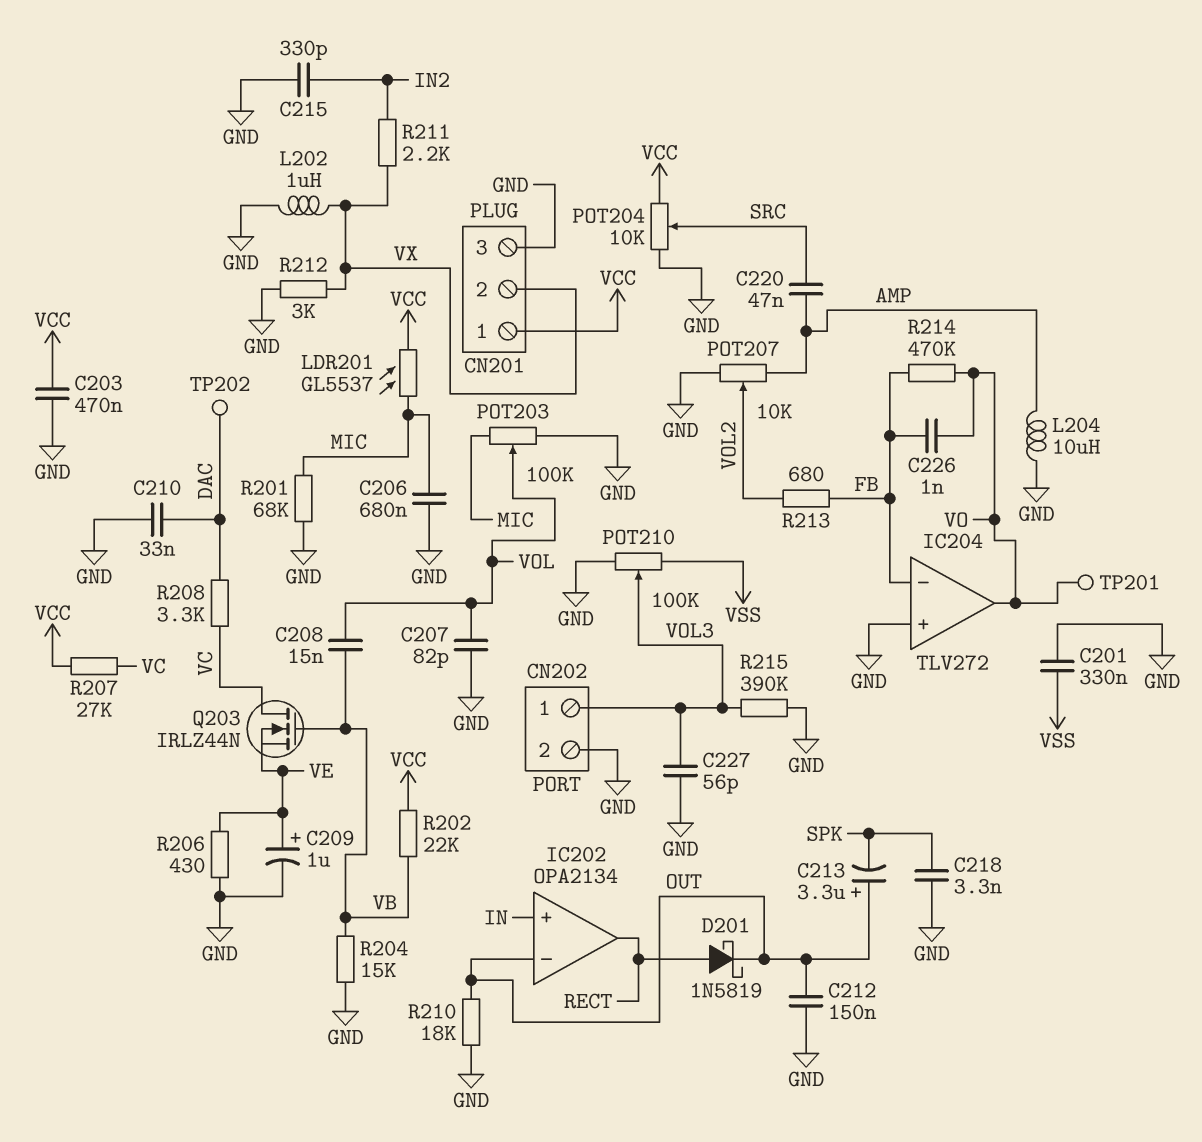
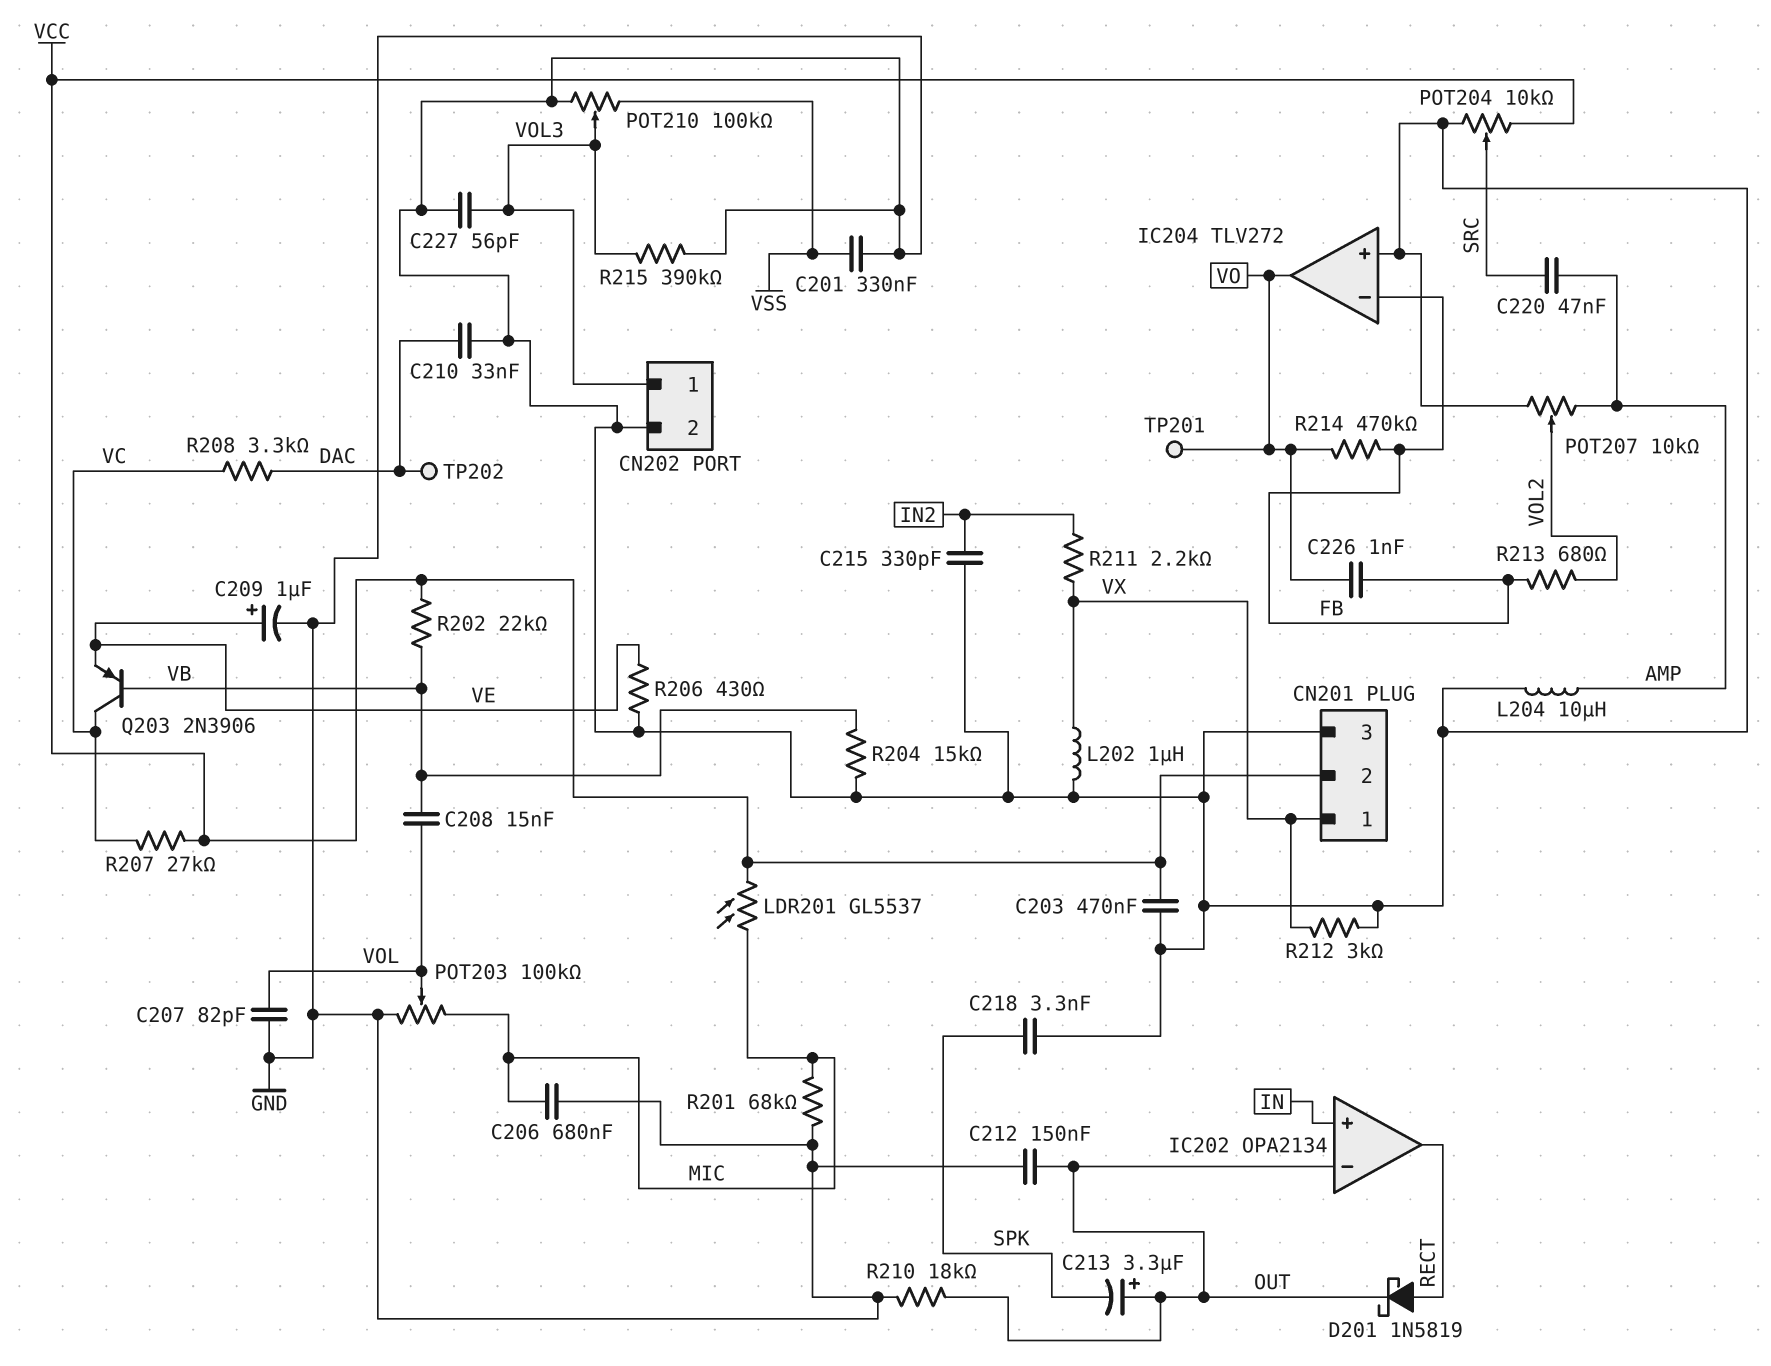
CN201 pin 1: VCC -> VX
CN201 pin 2: VX -> VCC
Q203: NMOS IRLZ44N (G VB, D VC, S VE) -> PNP 2N3906 (B VB, C VC, E VE)

